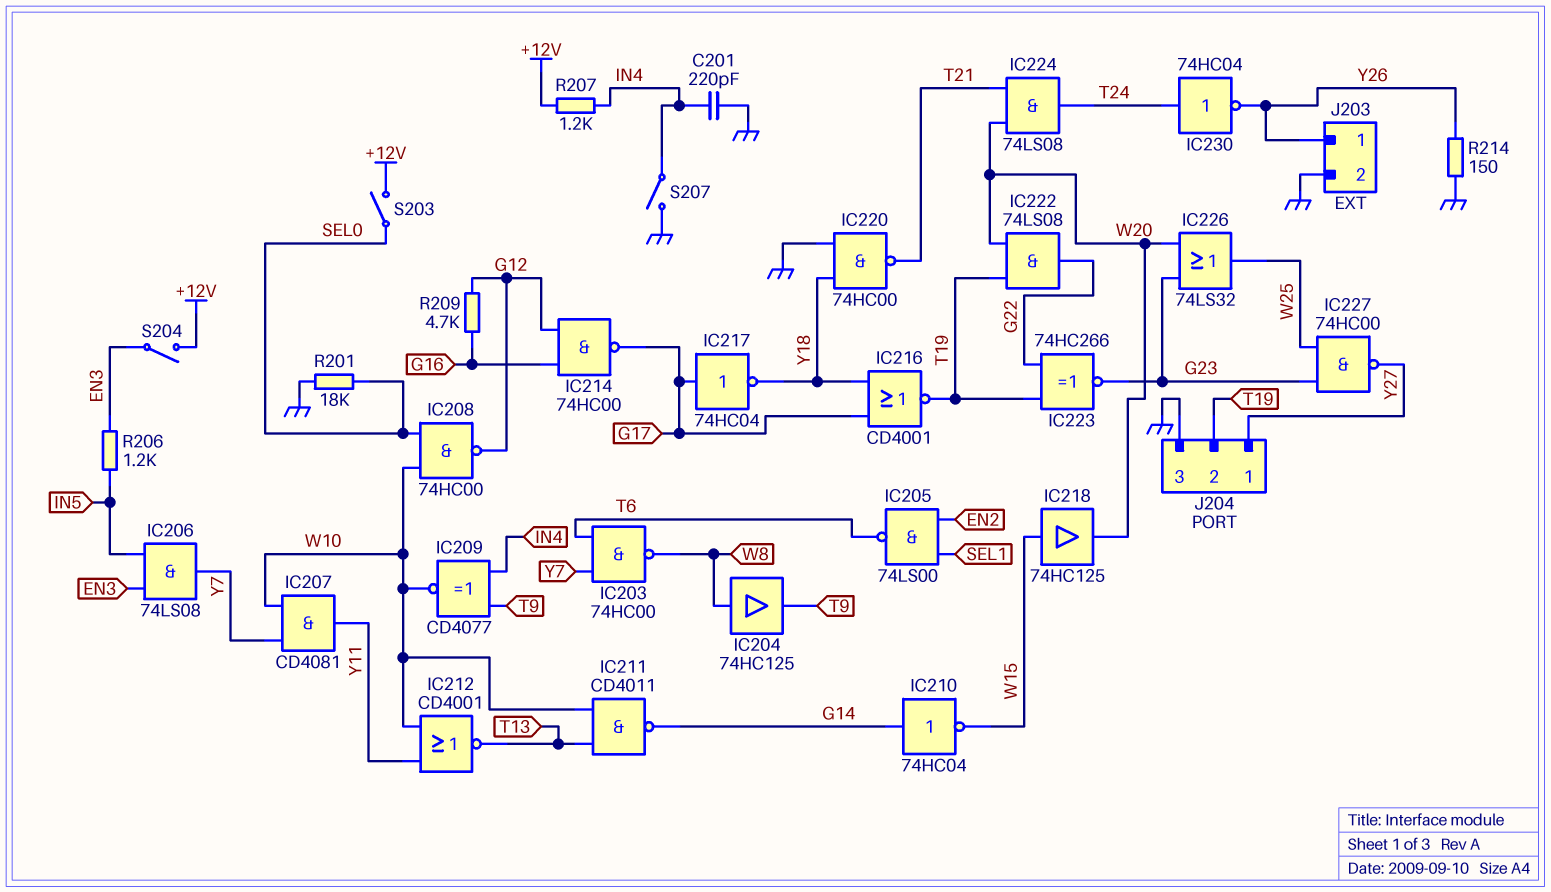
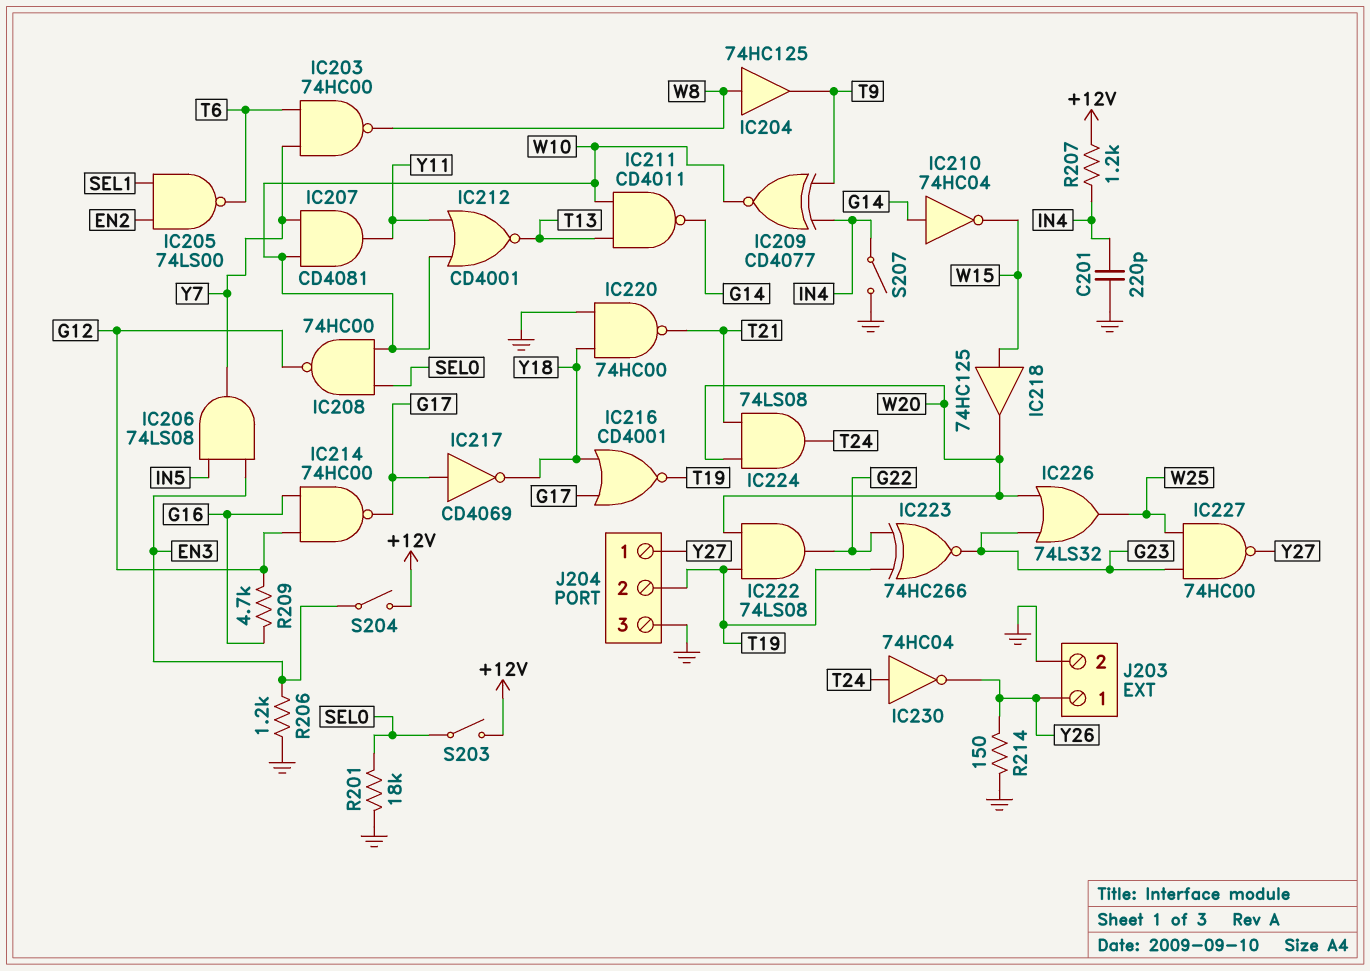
IC217: NOT 74HC04 (in G17, out Y18) -> NOT CD4069 (in G17, out Y18)
R206: 1.2k (EN3, IN5) -> 1.2k (EN3, GND)

